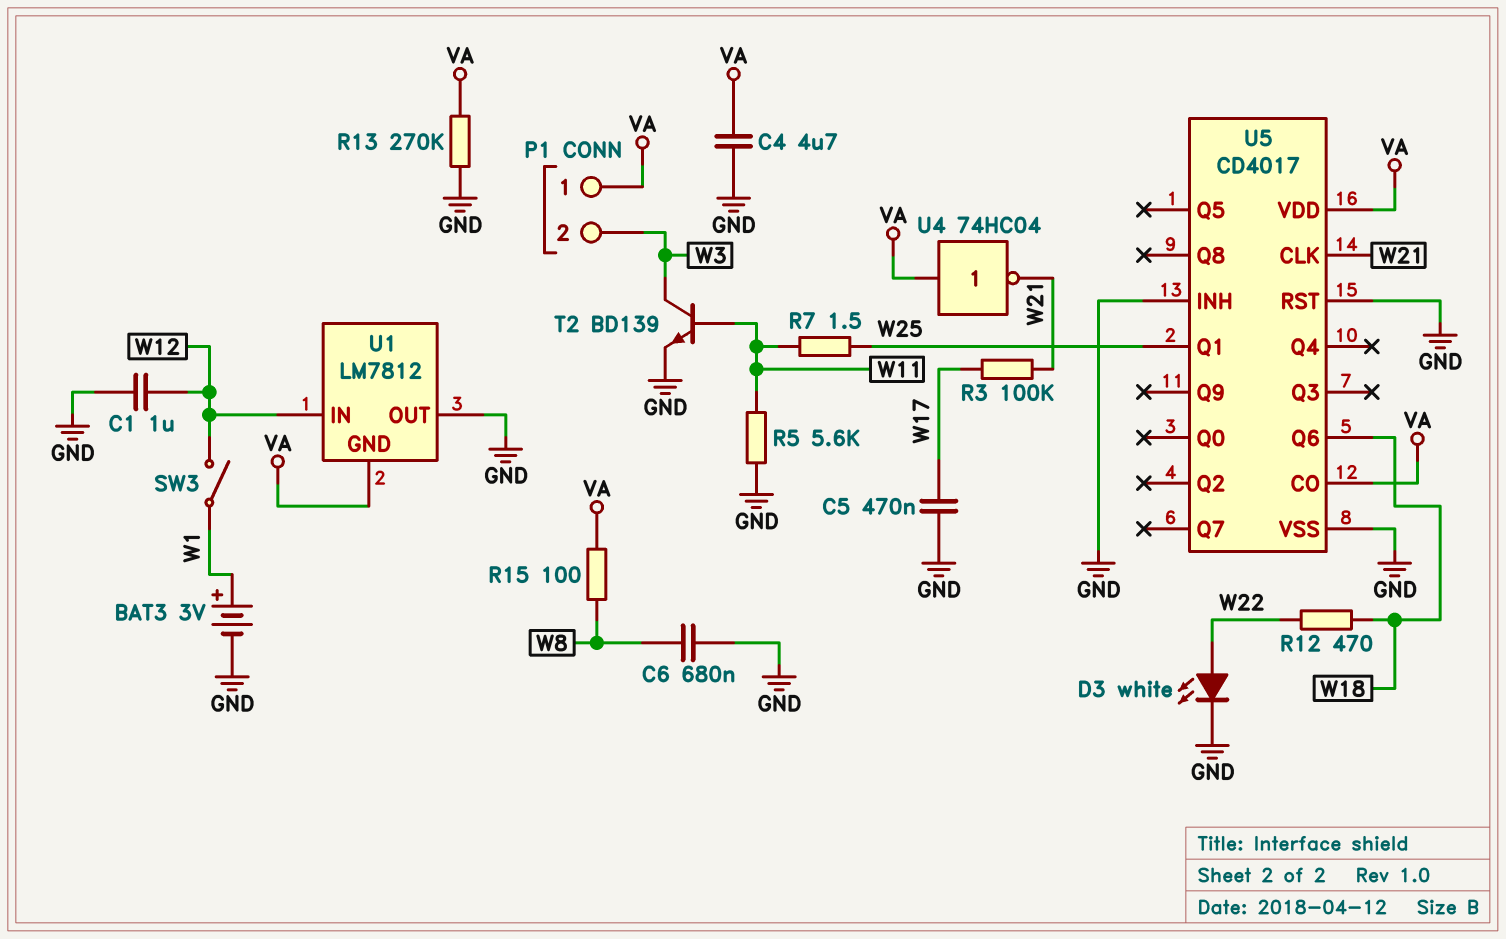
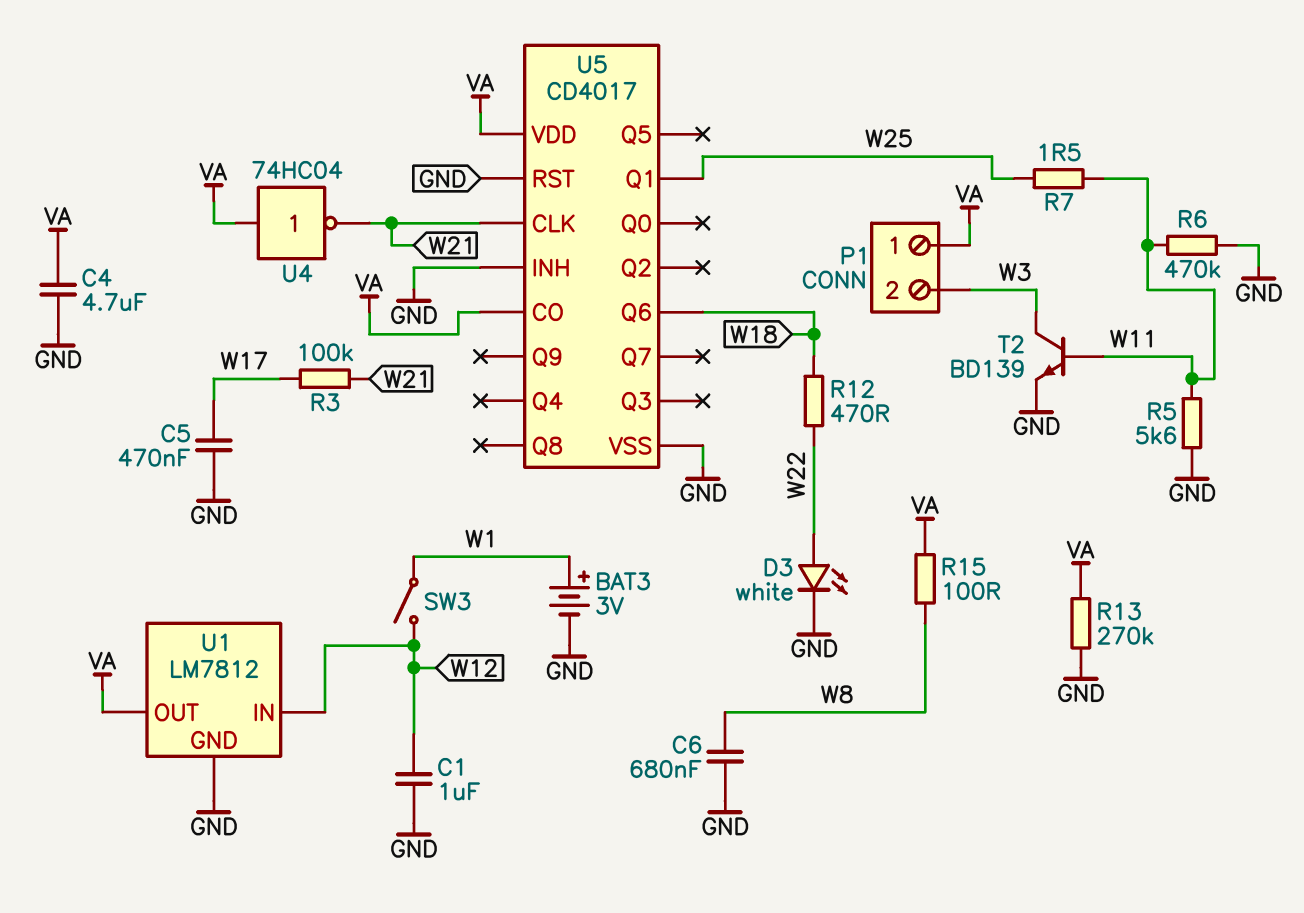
R6: none -> 470k (GND, W11)
U1 pin GND: VA -> GND
U1 pin OUT: GND -> VA

